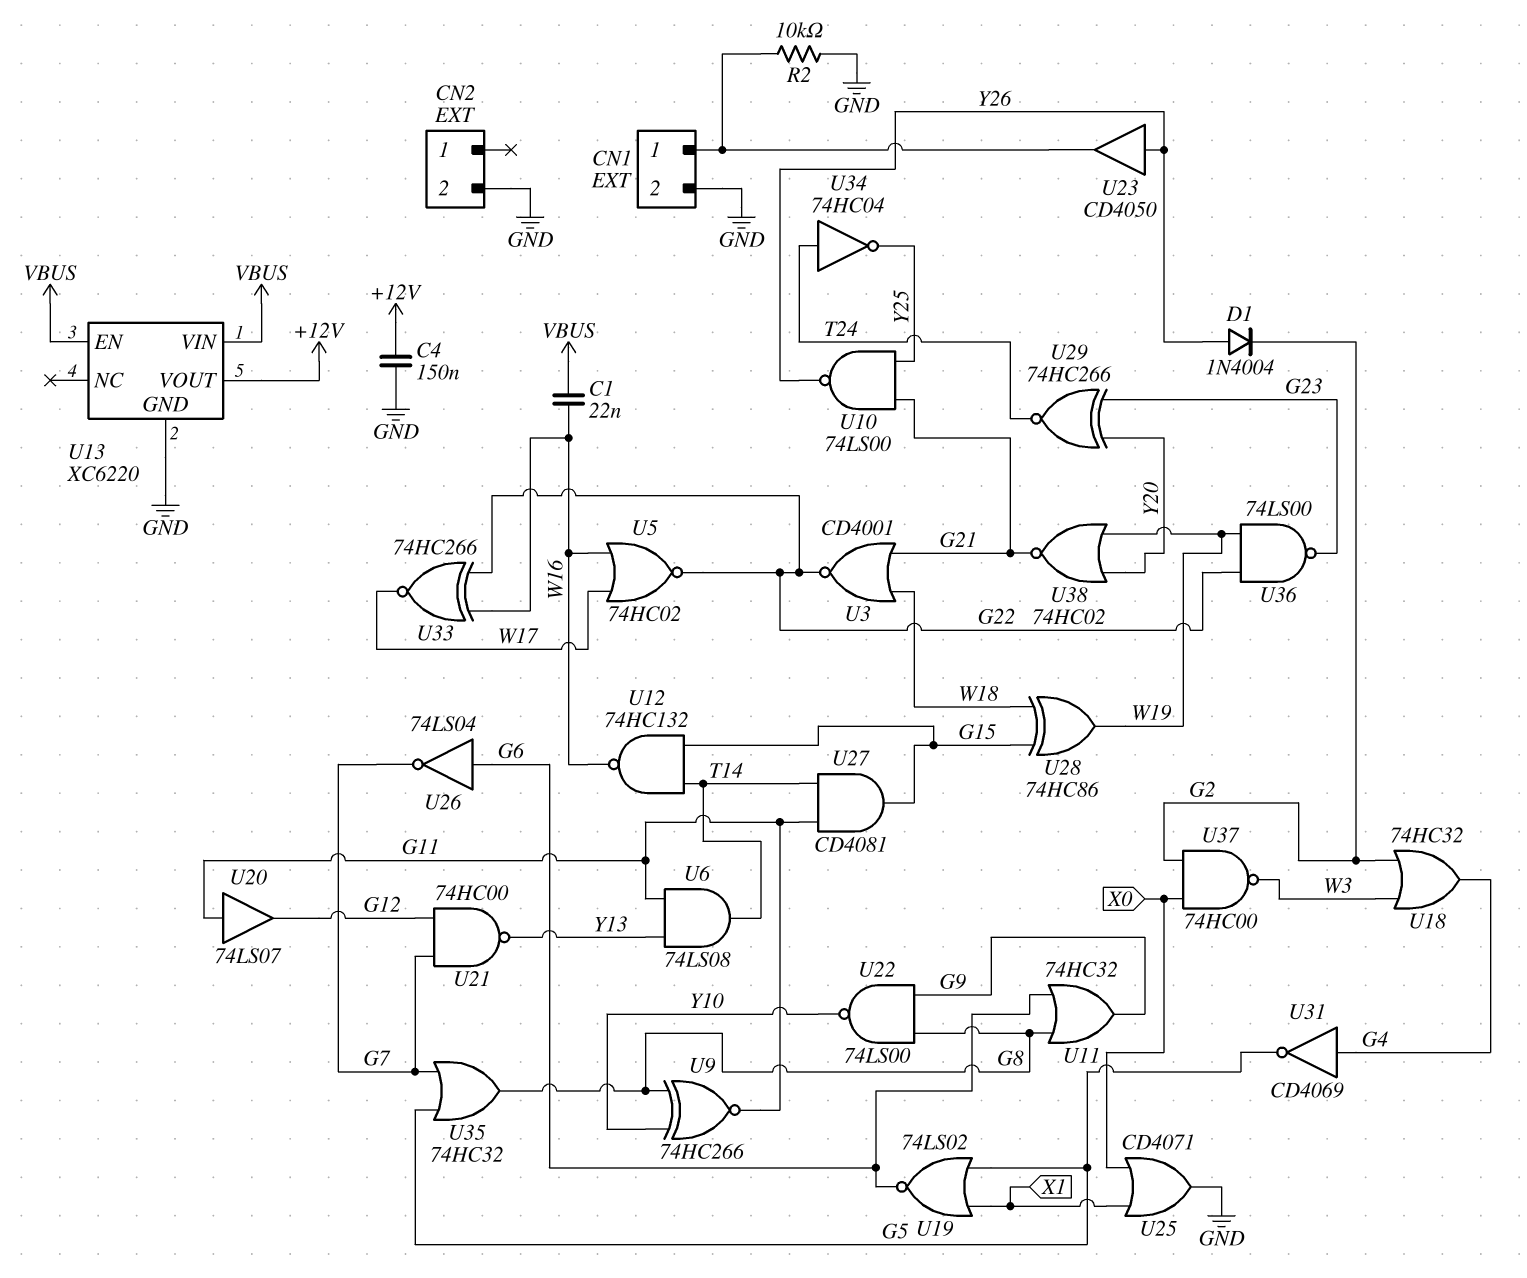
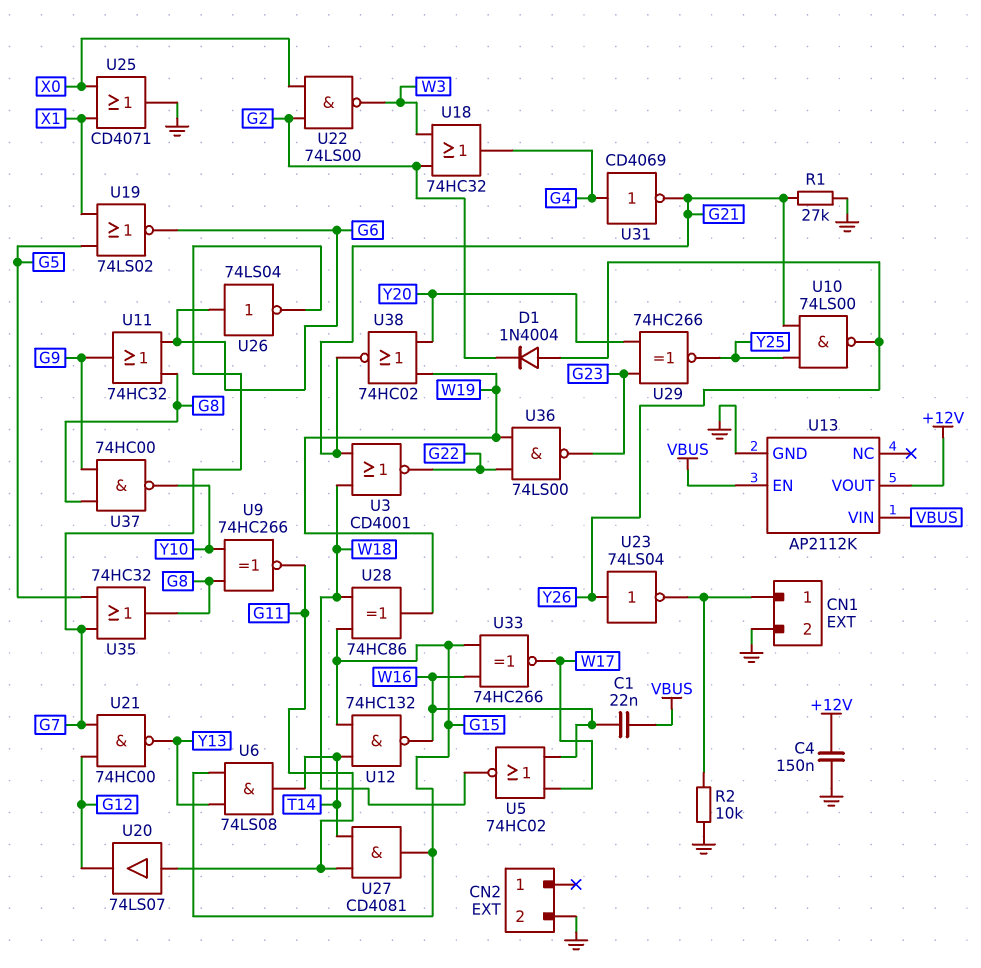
R1: none -> 27k (G21, GND)
U5: NOR 74HC02 (in W16, in W17, out G22) -> NOR 74HC02 (in W16, in W17, out W18)
U6: AND 74LS08 (in G11, in Y13, out T14) -> AND 74LS08 (in G15, in Y13, out T14)
U13: XC6220 -> AP2112K
U22: NAND 74LS00 (in G8, in G9, out Y10) -> NAND 74LS00 (in G2, in X0, out W3)
U23: buffer CD4050 (in Y26, out CN1/1) -> NOT 74LS04 (in Y26, out CN1/1)
U29: XNOR 74HC266 (in G23, in Y20, out T24) -> XNOR 74HC266 (in G23, in Y20, out Y25)
U31: NOT CD4069 (in G4, out G5) -> NOT CD4069 (in G4, out G21)
U33: XNOR 74HC266 (in G22, in W16, out W17) -> XNOR 74HC266 (in G15, in W16, out W17)
U34: NOT 74HC04 (in T24, out Y25) -> none
U37: NAND 74HC00 (in G2, in X0, out W3) -> NAND 74HC00 (in G8, in G9, out Y10)

